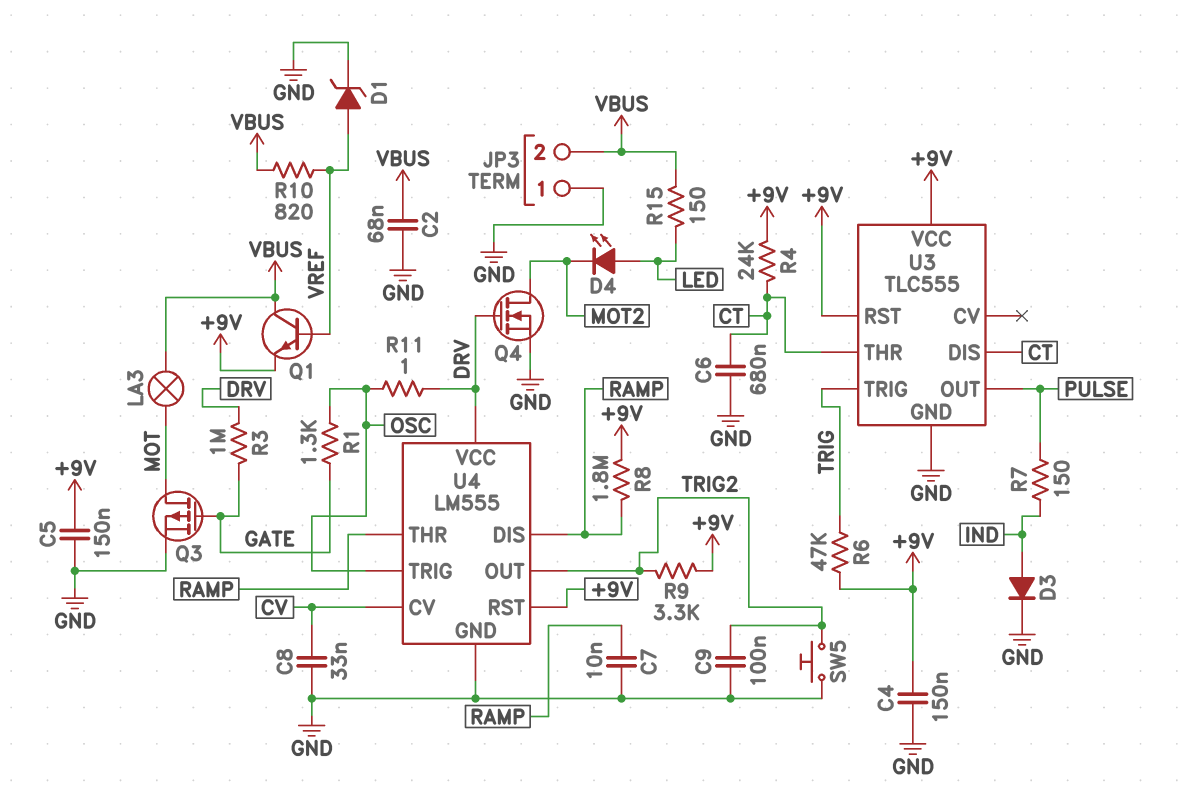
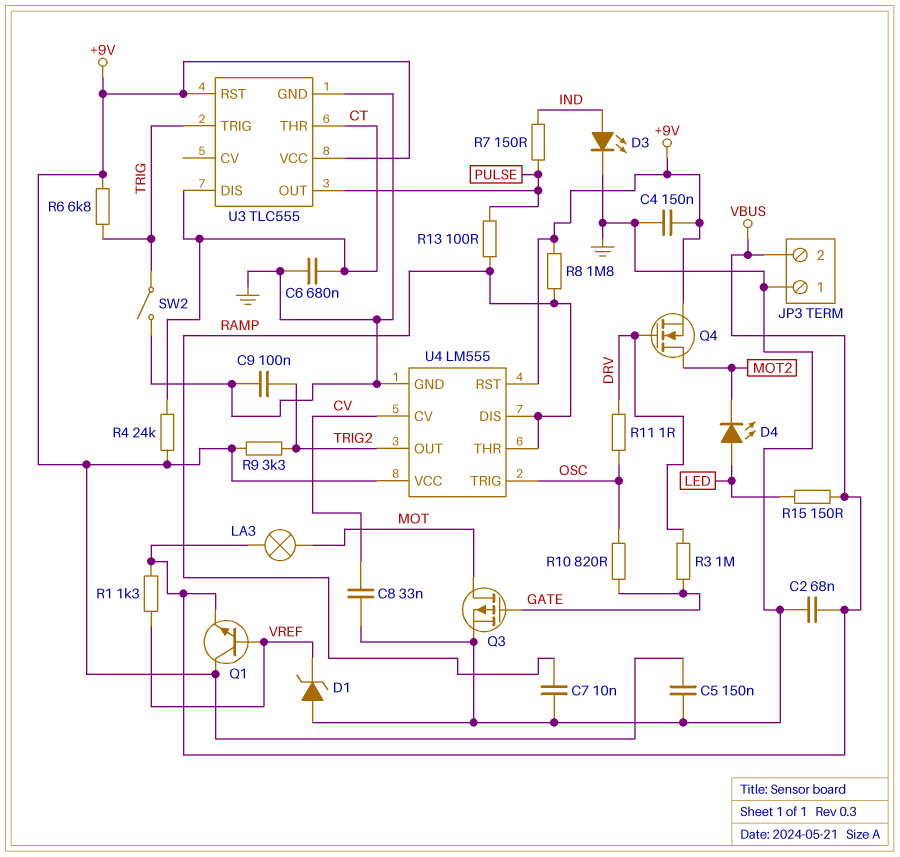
D1: zener (A VREF, K GND) -> zener (A GND, K VREF)
D3: diode (A IND, K GND) -> LED (A IND, K GND)
Q1: NPN (B VREF, C VBUS, E +9V) -> NPN (B VREF, C +9V, E VBUS)
Q4: NMOS (G DRV, D MOT2, S GND) -> NMOS (G DRV, D MOT2, S +9V)
R1: 1.3k (GATE, OSC) -> 1.3k (VBUS, VREF)
R6: 47k (+9V, TRIG) -> 6.8k (+9V, TRIG)
R10: 820 (VBUS, VREF) -> 820 (GATE, OSC)
R13: none -> 100 (PULSE, RAMP)
SW2: none -> switch (GND, TRIG)
SW5: button (GND, TRIG2) -> none
U4 pin VCC: DRV -> +9V

